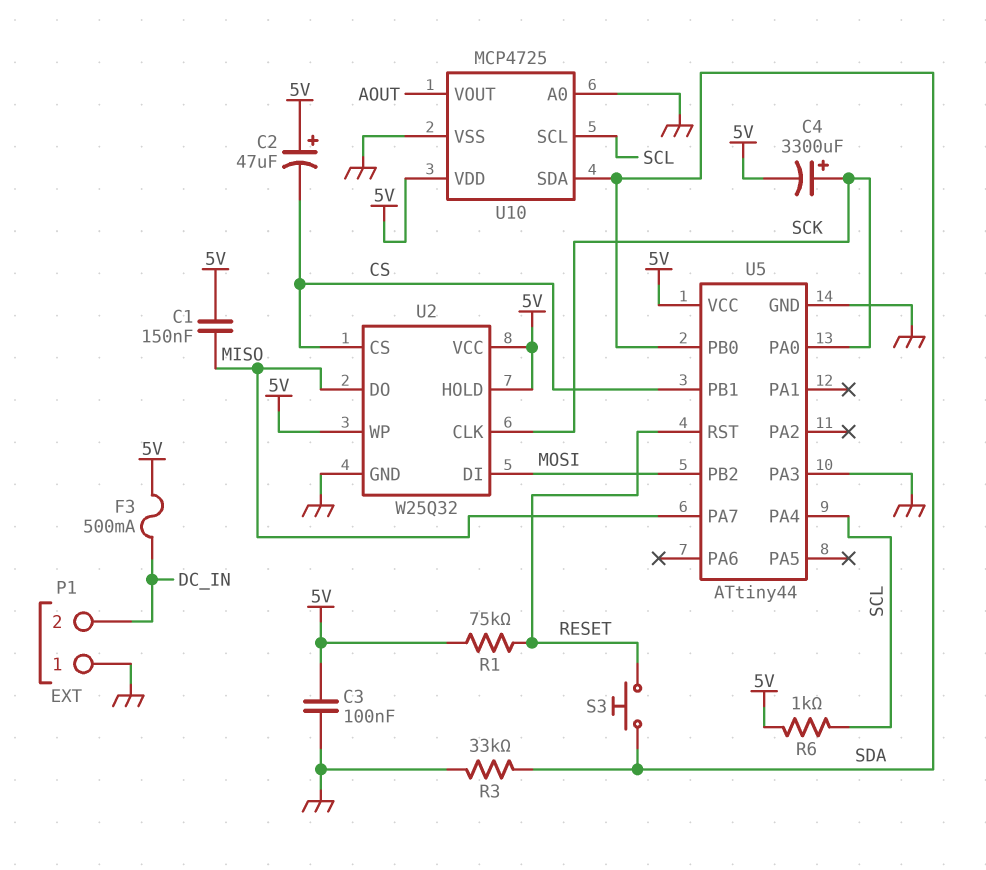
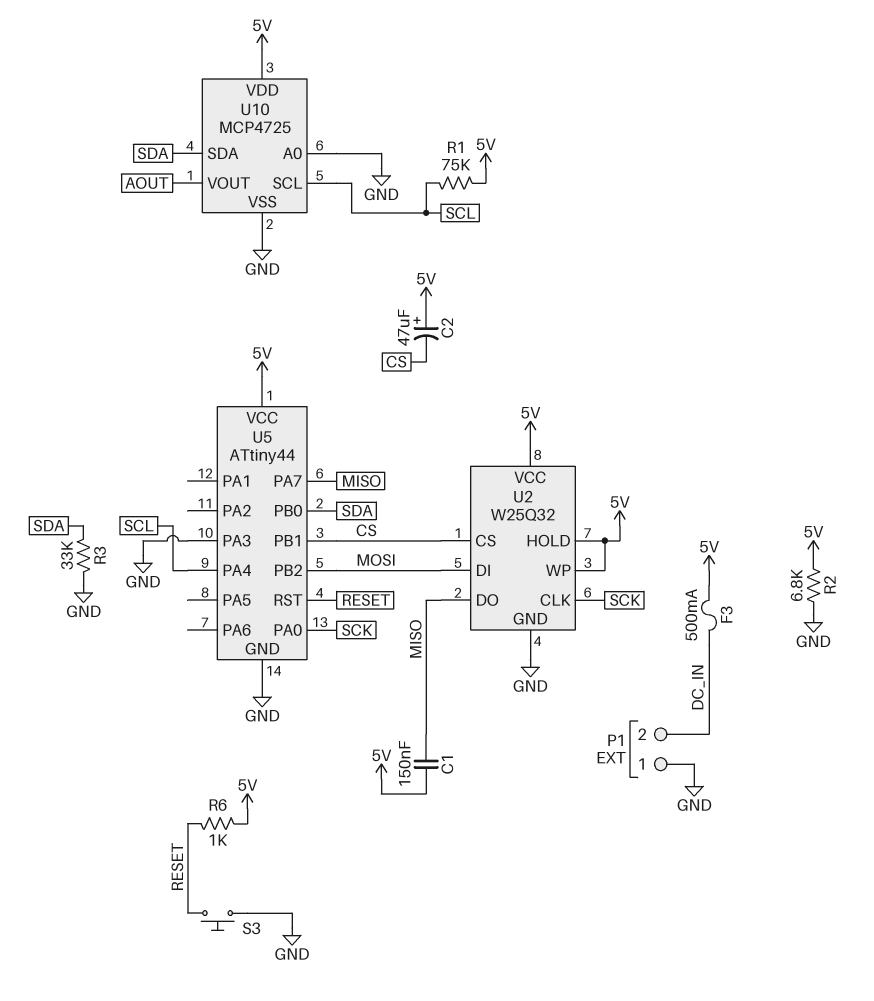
C3: 100nF (5V, GND) -> none
C4: 3300uF (plus SCK, minus 5V) -> none
R1: 75k (5V, RESET) -> 75k (5V, SCL)
R2: none -> 6.8k (5V, GND)
R6: 1k (5V, SCL) -> 1k (5V, RESET)
S3: button (RESET, SDA) -> button (GND, RESET)

